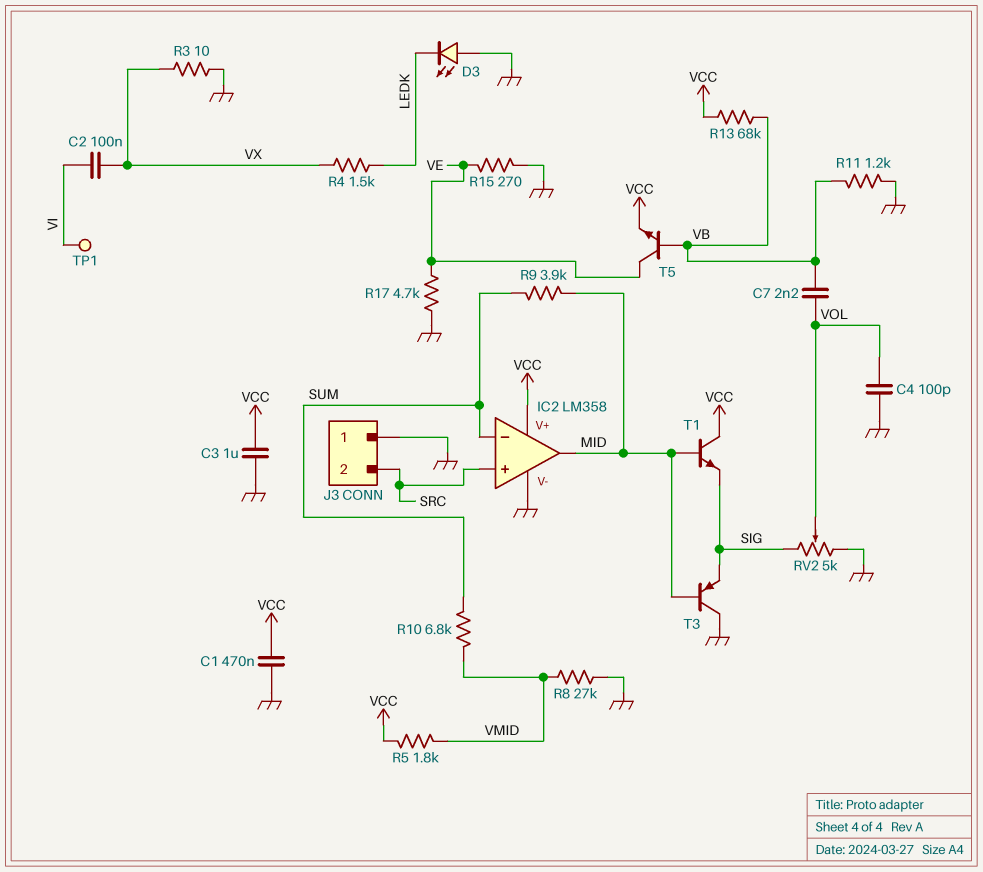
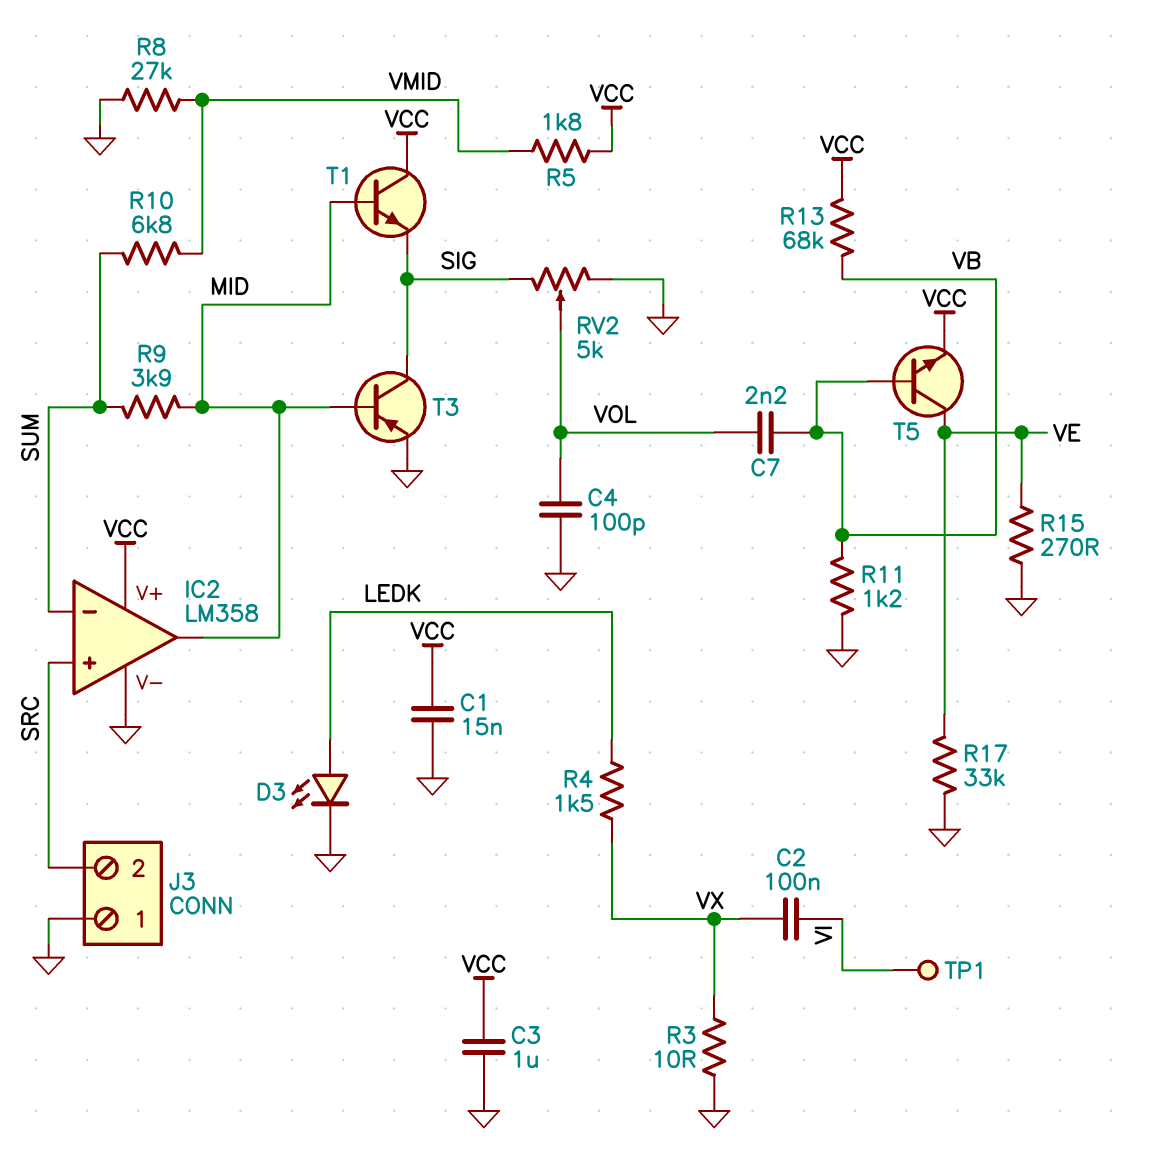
C1: 470nF (GND, VCC) -> 15nF (GND, VCC)
D3: LED (A GND, K LEDK) -> LED (A LEDK, K GND)
R17: 4.7k (GND, VE) -> 33k (GND, VE)
T3: PNP (B MID, C GND, E SIG) -> PNP (B MID, C SIG, E GND)

